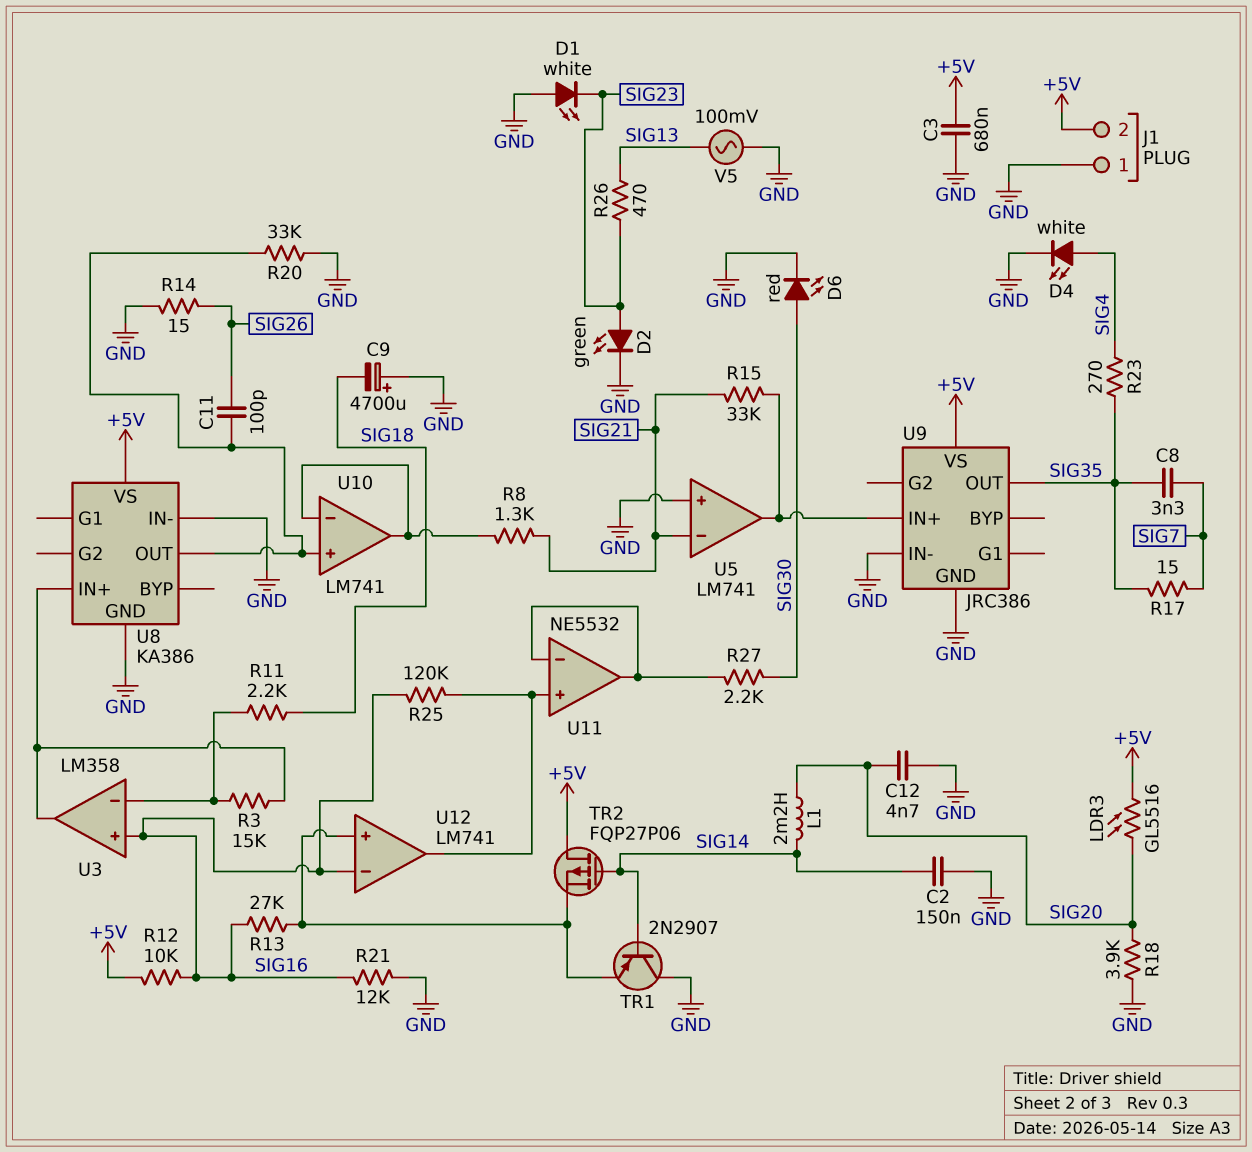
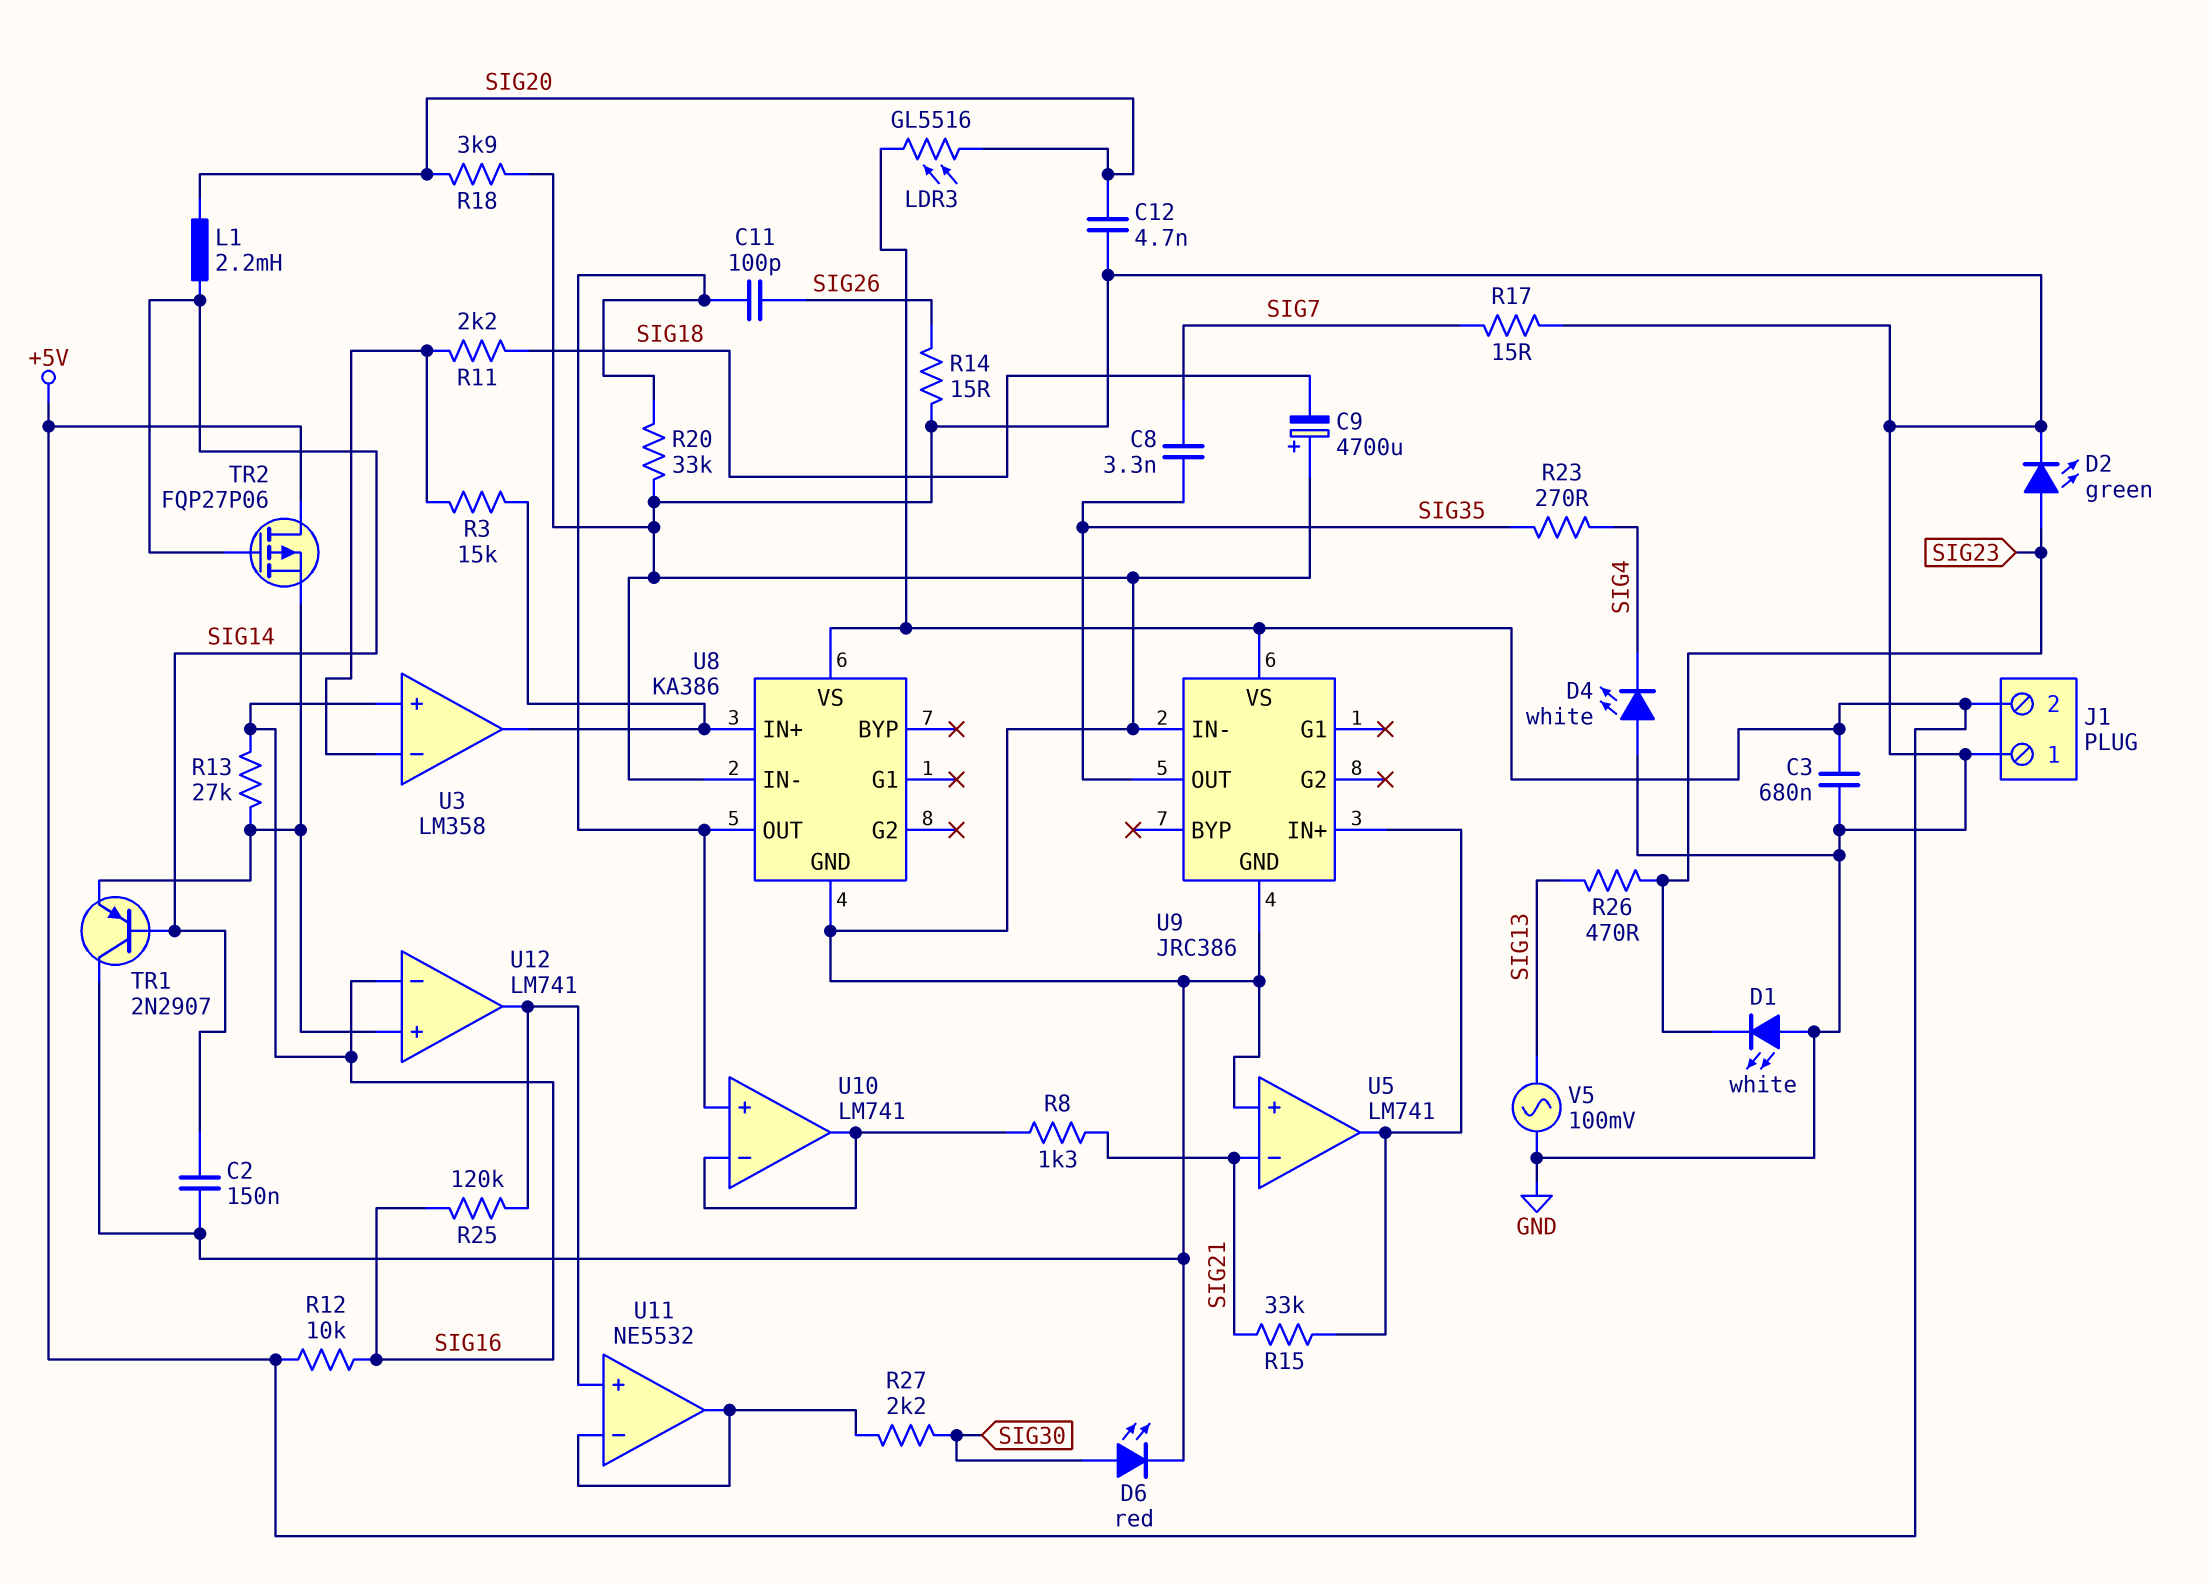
D4: LED white (A SIG4, K GND) -> LED white (A GND, K SIG4)
R17: 15 (SIG7, SIG35) -> 15 (GND, SIG7)
R21: 12k (GND, SIG16) -> none

